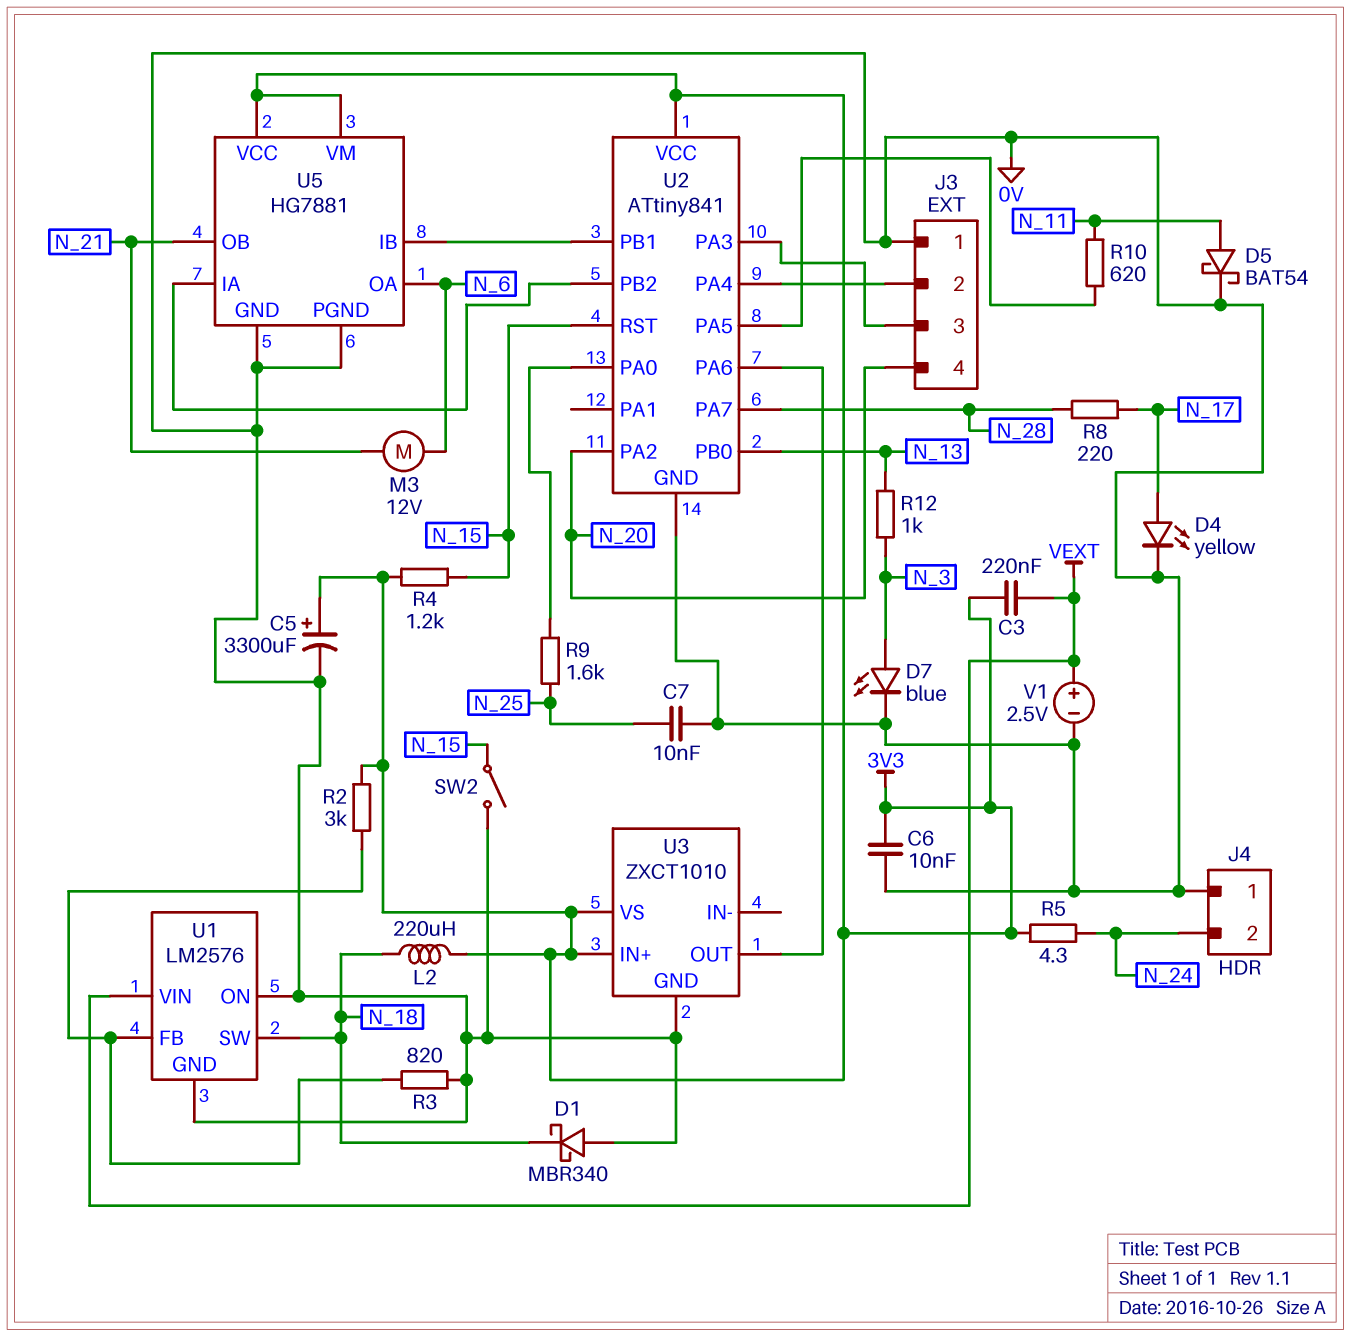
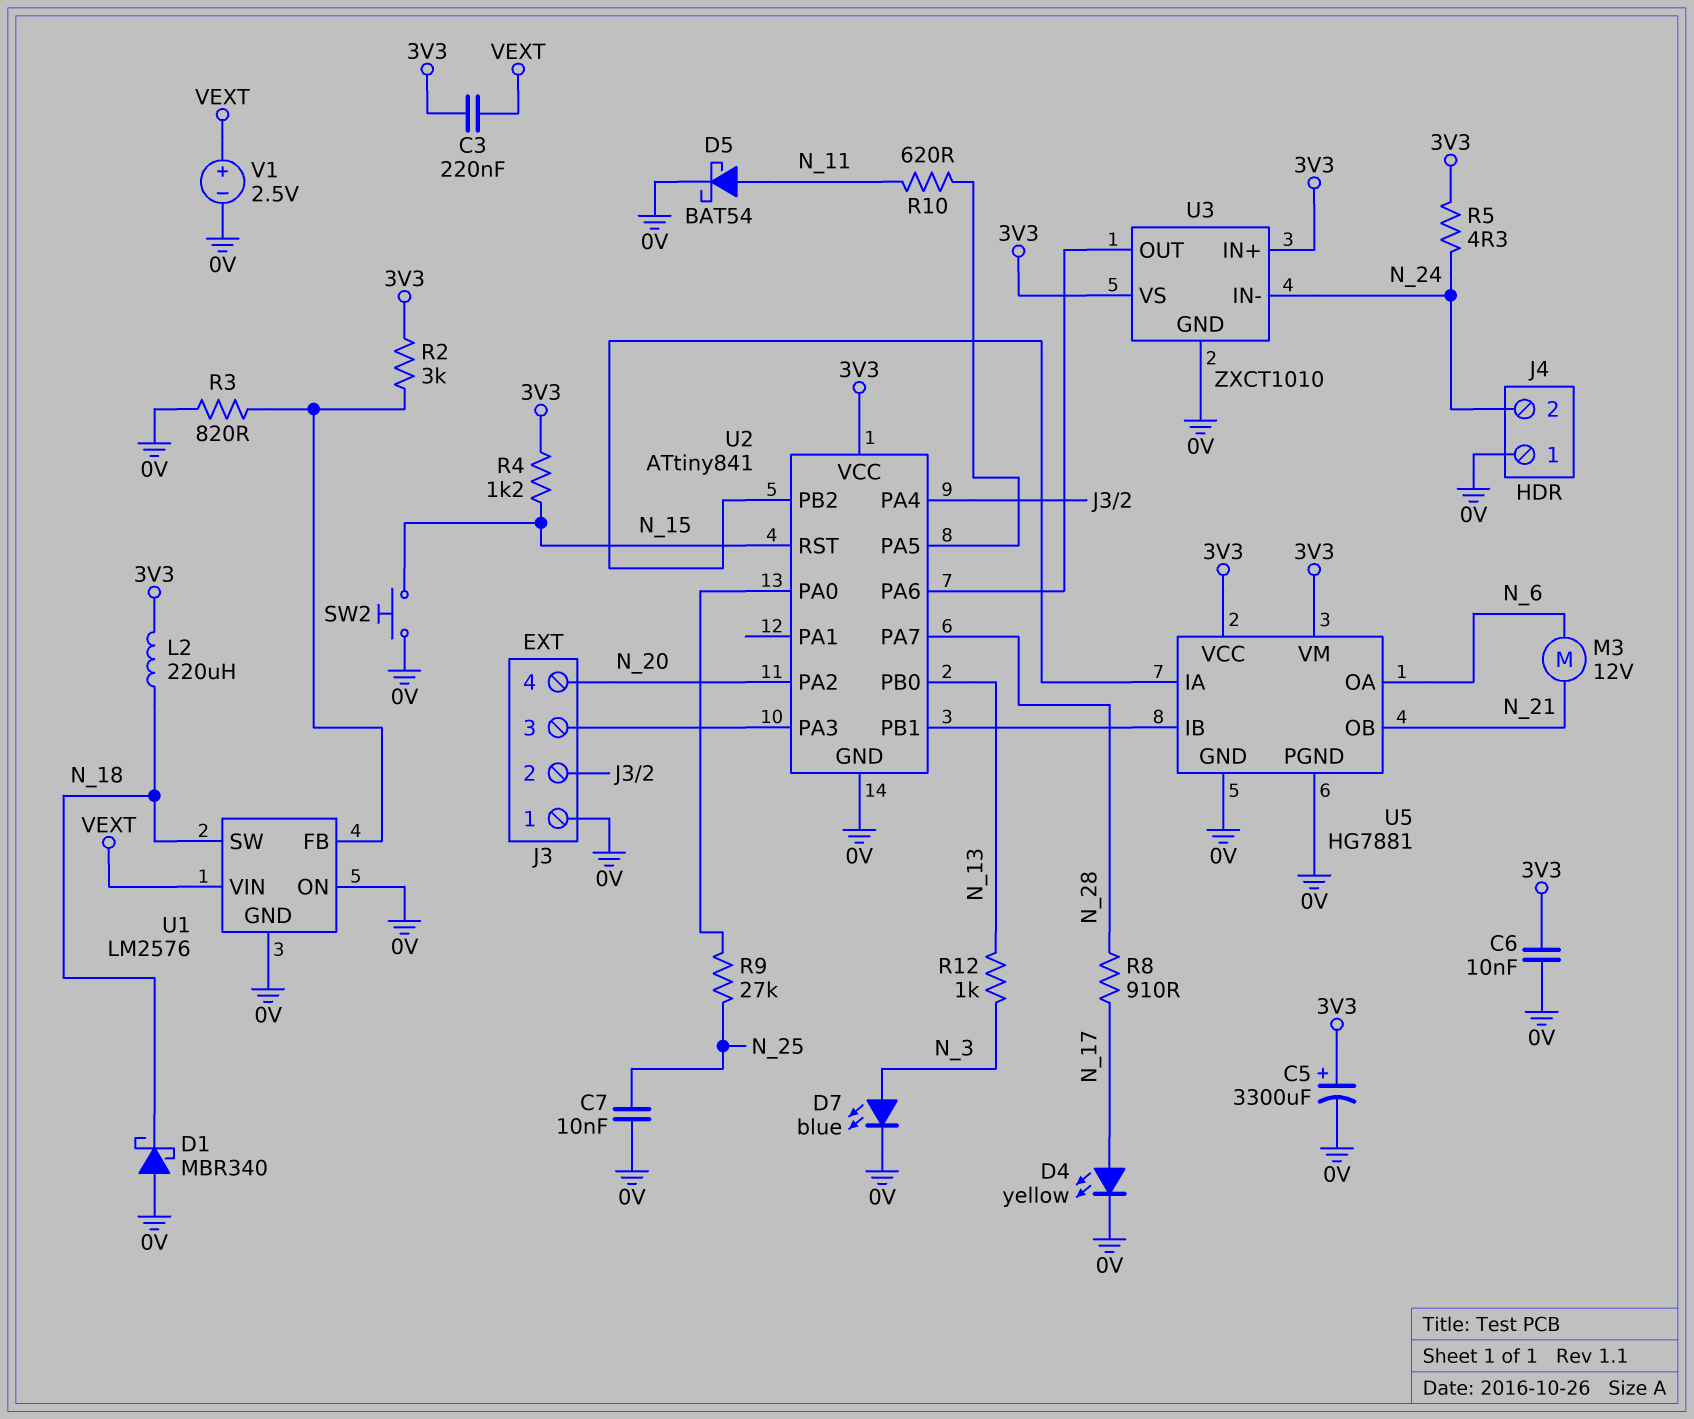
R8: 220 (N_17, N_28) -> 910 (N_17, N_28)
R9: 1.6k (N_25, U2/PA0) -> 27k (N_25, U2/PA0)
SW2: switch (0V, N_15) -> button (0V, N_15)
U3 pin IN-: none -> N_24

